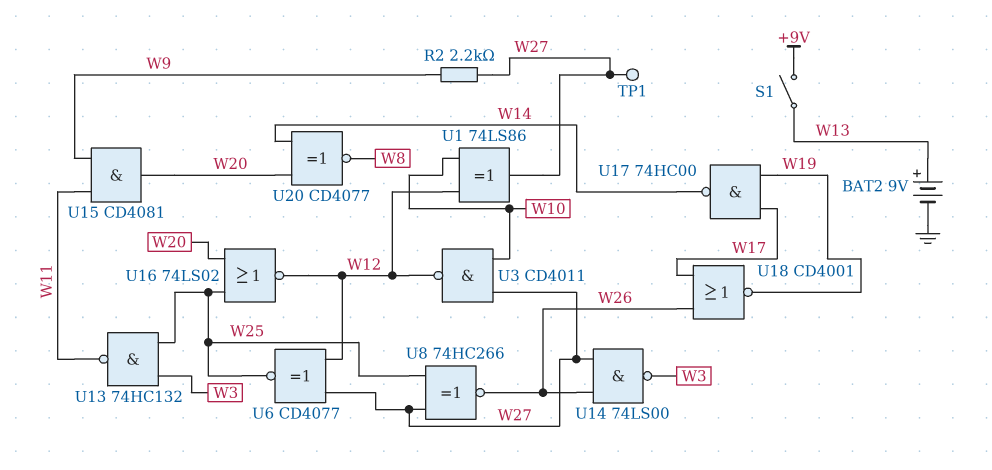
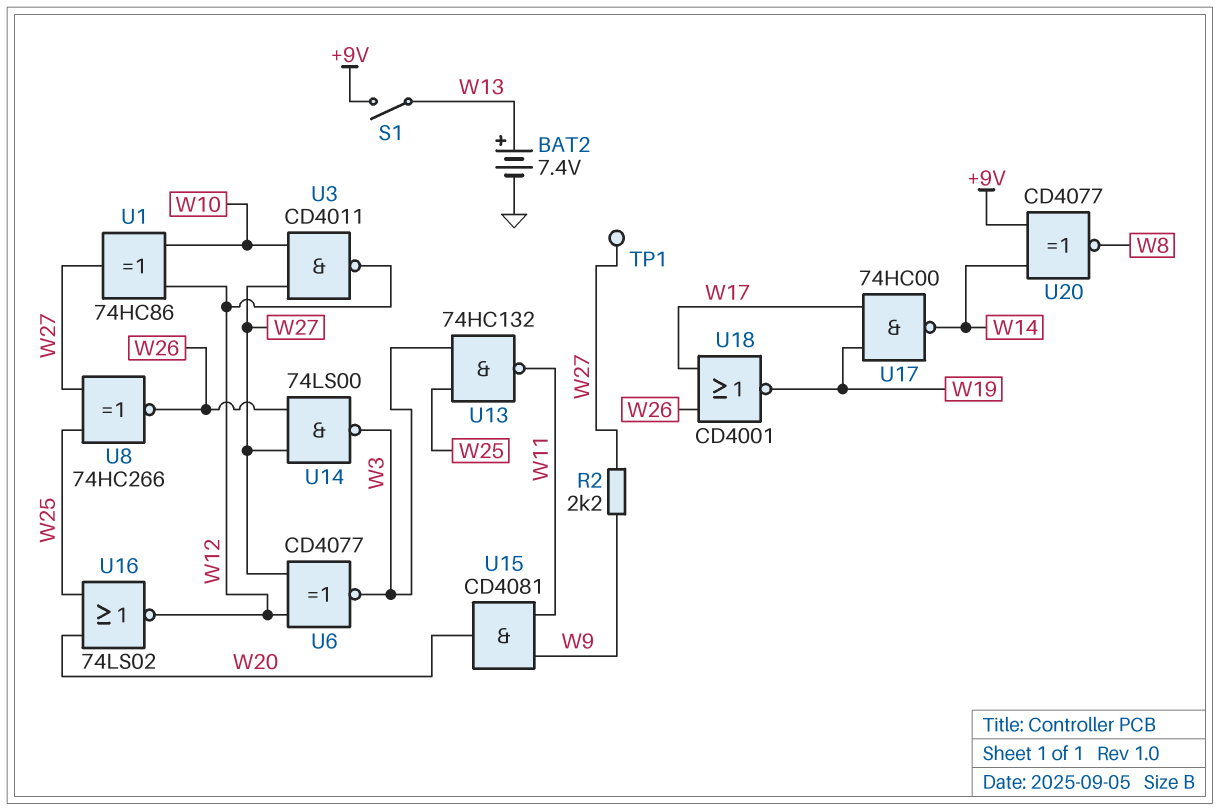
BAT2: 9V (plus W13, minus GND) -> 7.4V (plus W13, minus GND)
U1: XOR 74LS86 (in W10, in W12, out W27) -> XOR 74HC86 (in W10, in W12, out W27)
U6: XNOR CD4077 (in W12, in W27, out W25) -> XNOR CD4077 (in W12, in W27, out W3)
U20: XNOR CD4077 (in W14, in W20, out W8) -> XNOR CD4077 (in +9V, in W14, out W8)

